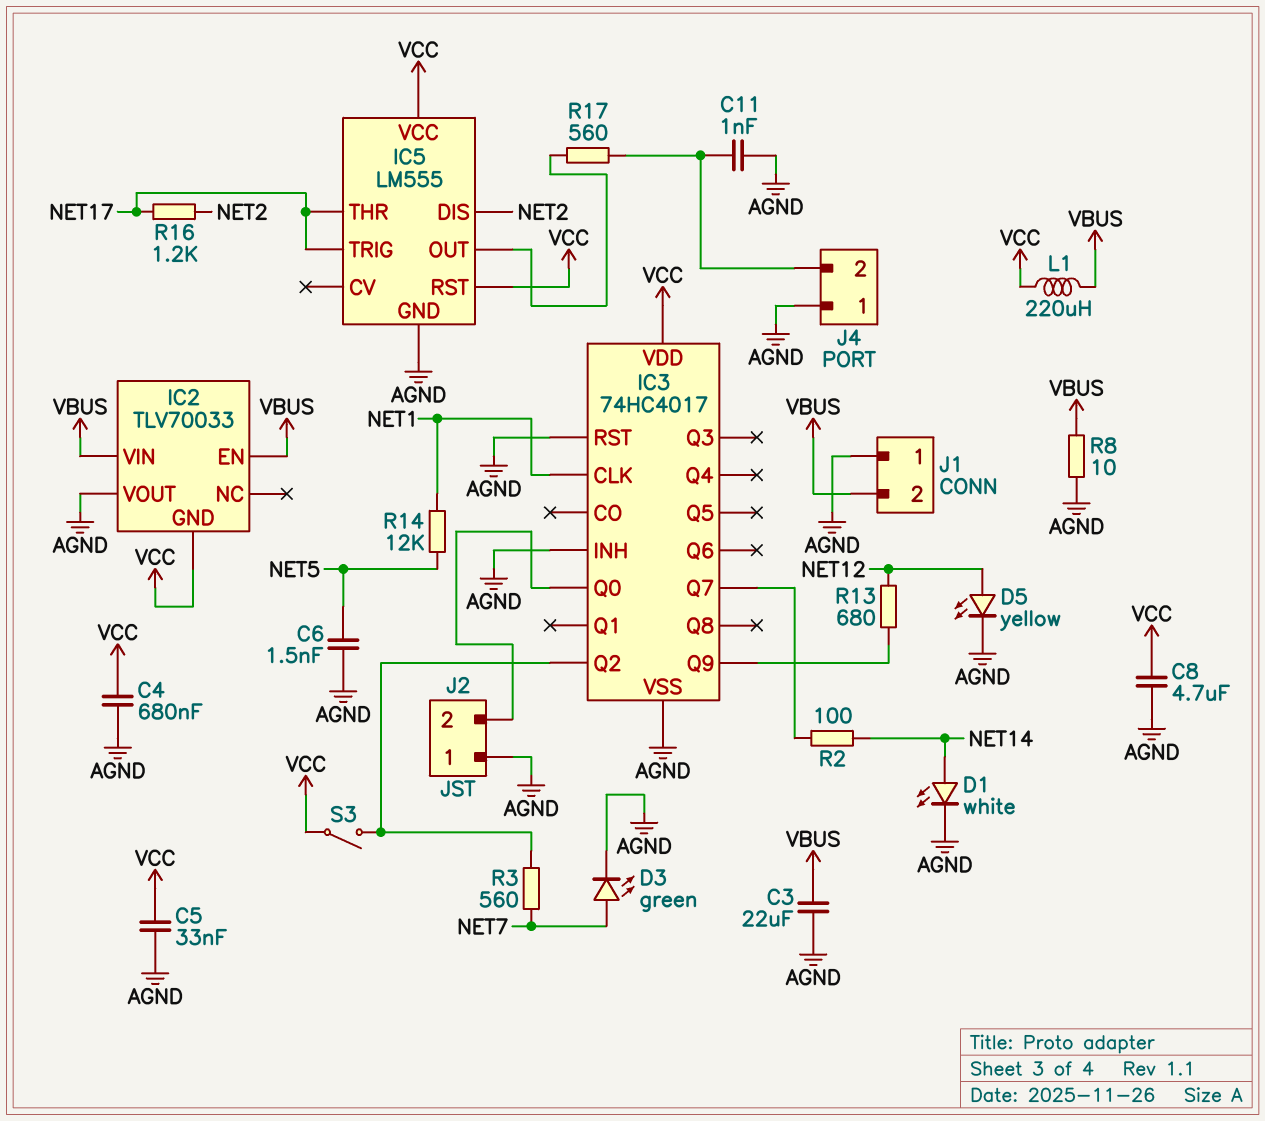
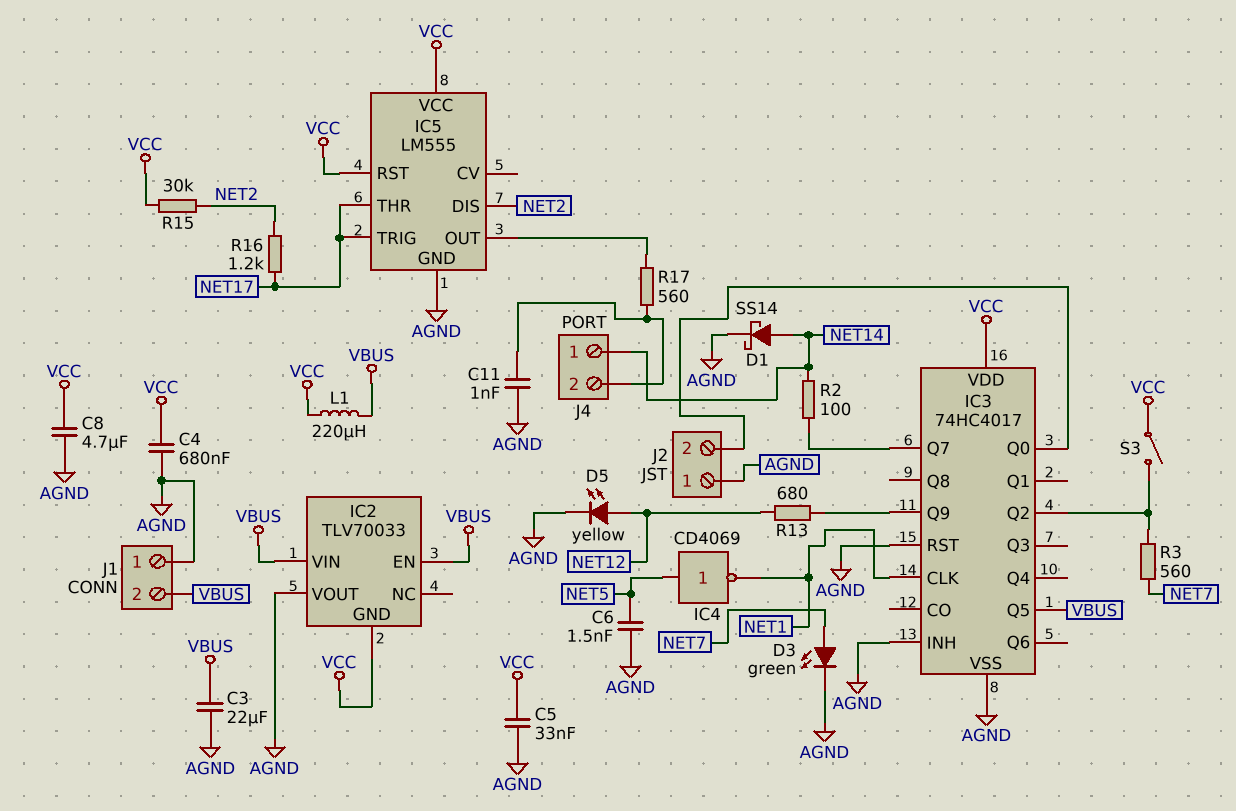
D1: LED white (A NET14, K AGND) -> schottky SS14 (A NET14, K AGND)
IC3 pin Q5: none -> VBUS
IC4: none -> NOT CD4069 (in NET5, out NET1)
J4 pin 1: AGND -> NET14
R8: 10 (AGND, VBUS) -> none
R14: 12k (NET1, NET5) -> none
R15: none -> 30k (NET2, VCC)

